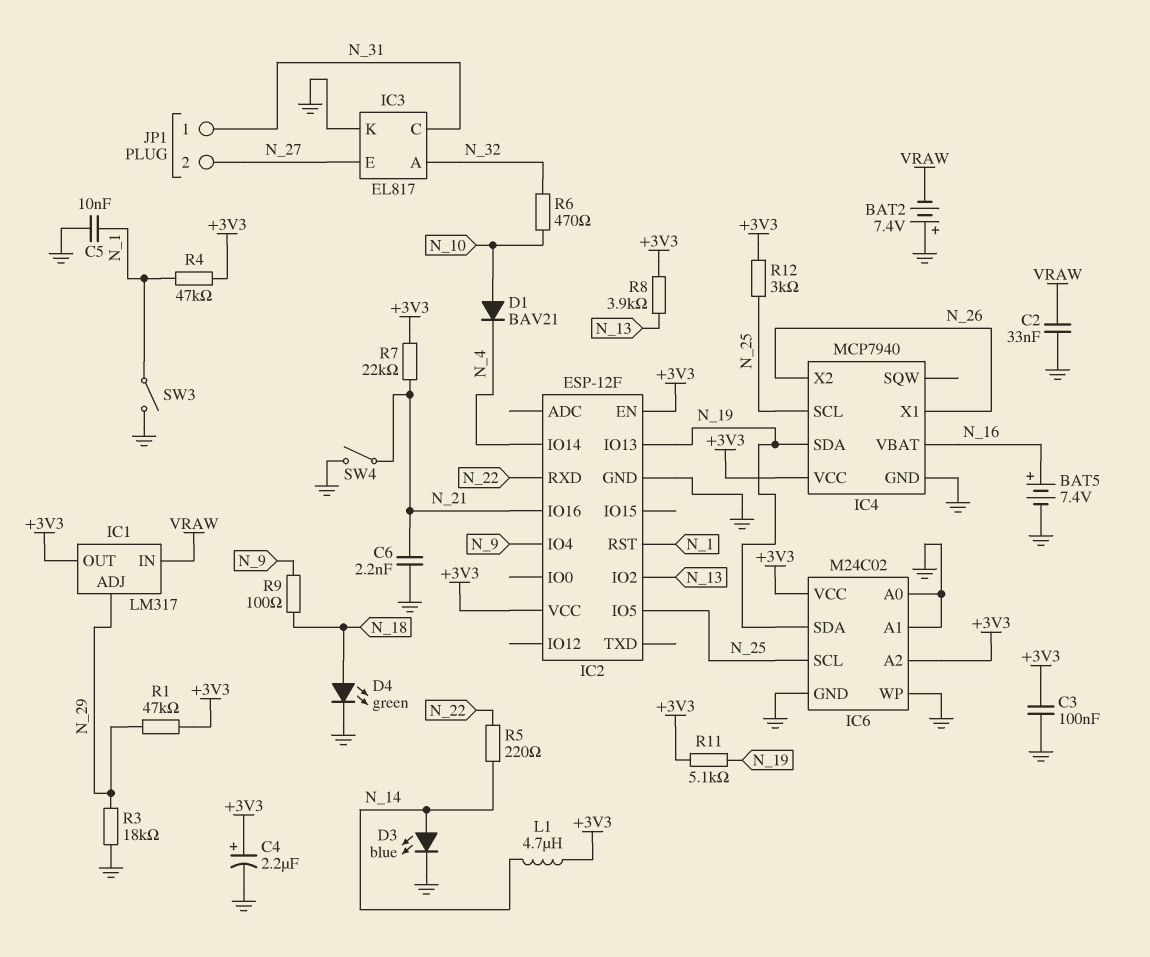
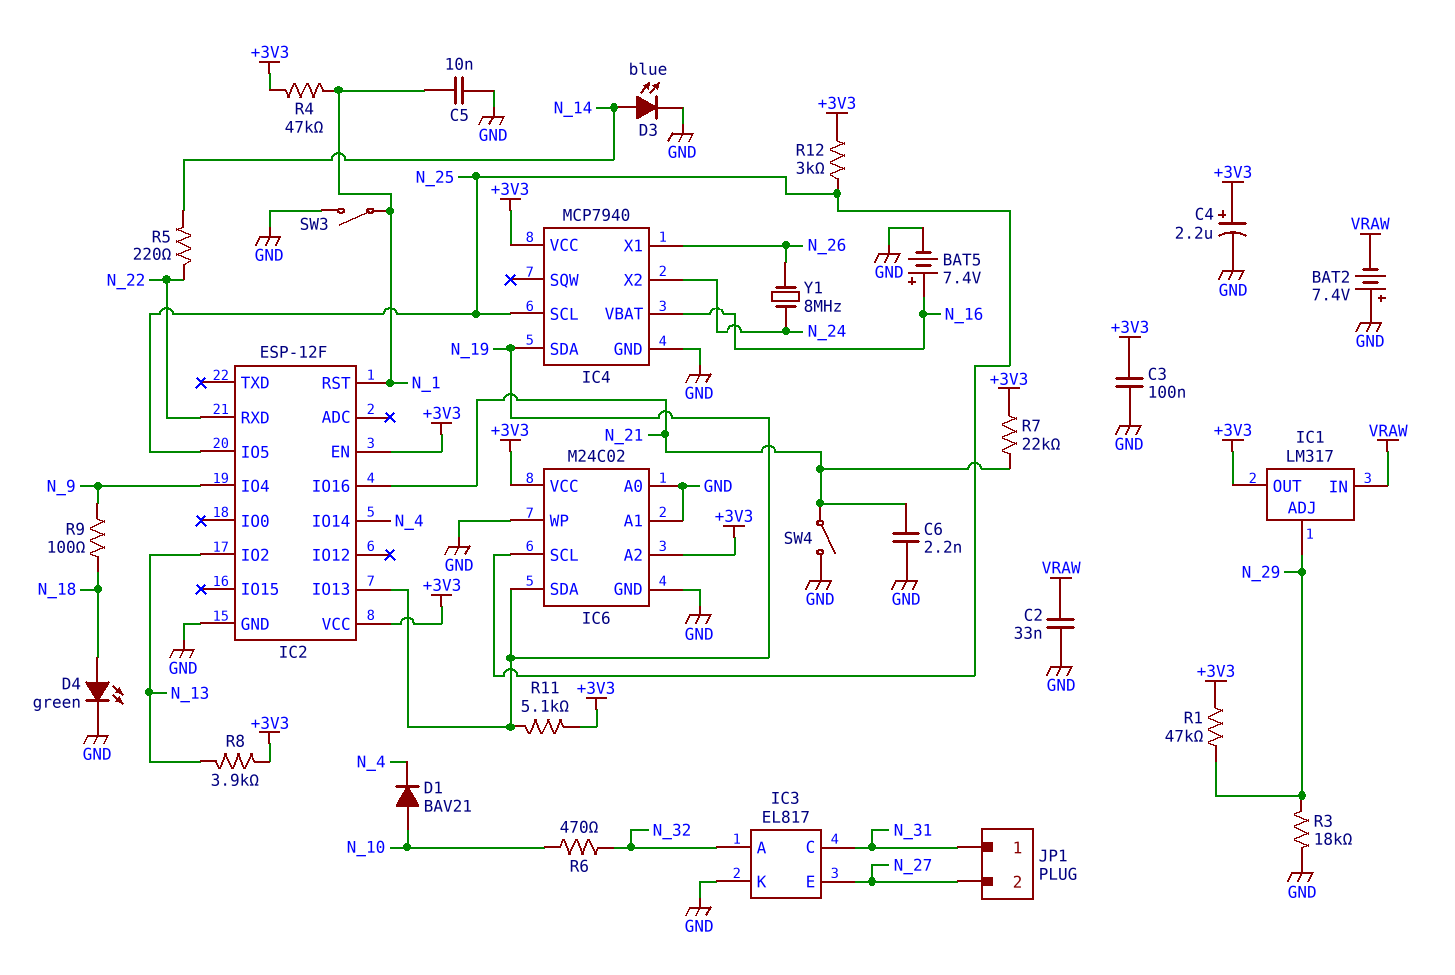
IC4 pin X2: N_26 -> N_24
L1: 4.7uH (+3V3, N_14) -> none
Y1: none -> 8MHz (N_24, N_26)

